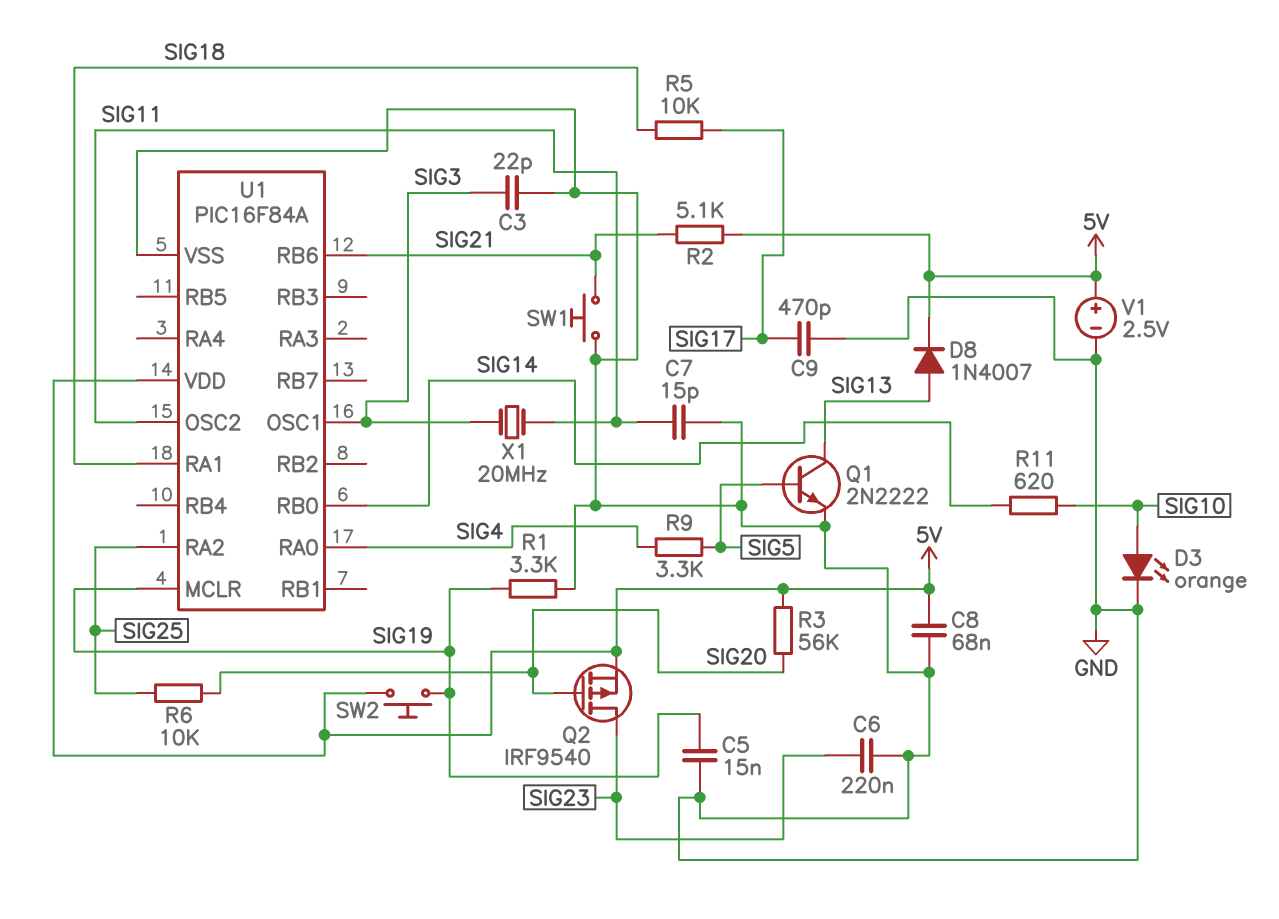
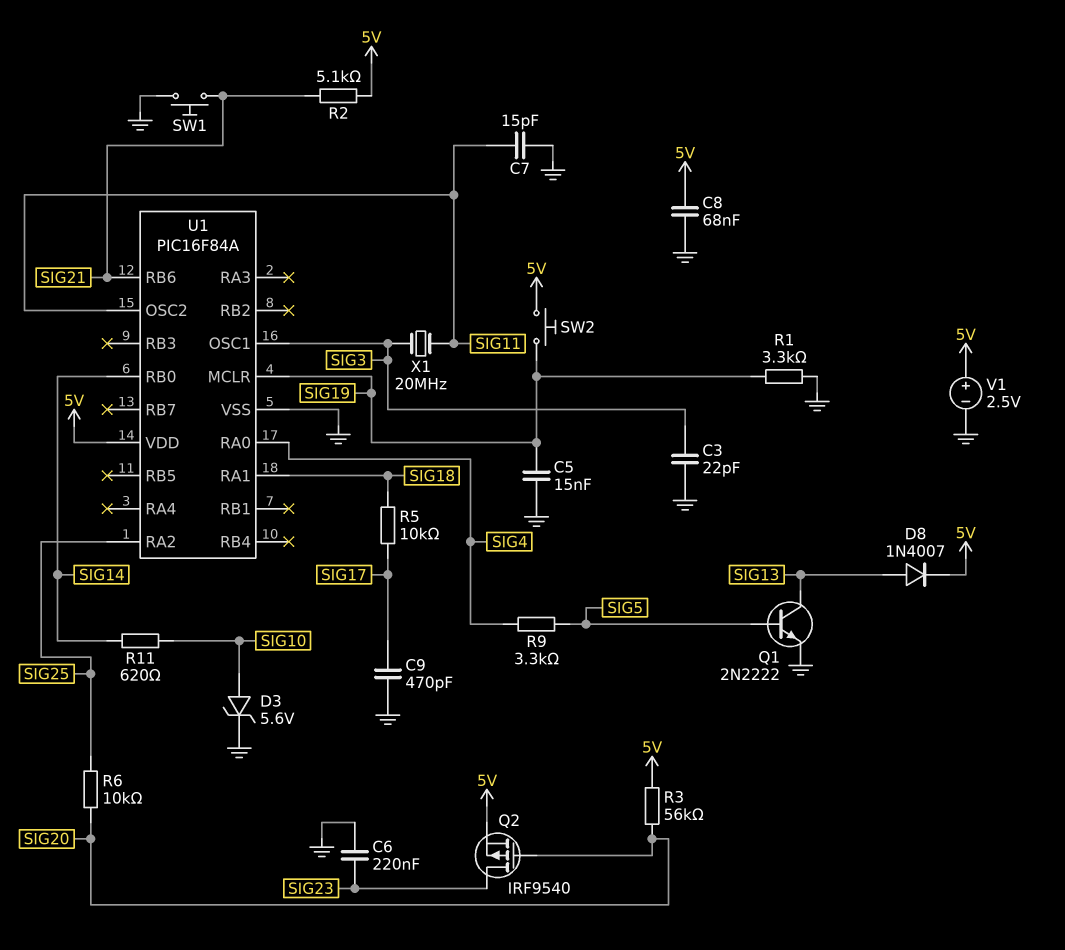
D3: LED orange (A SIG10, K GND) -> zener 5.6V (A SIG10, K GND)

